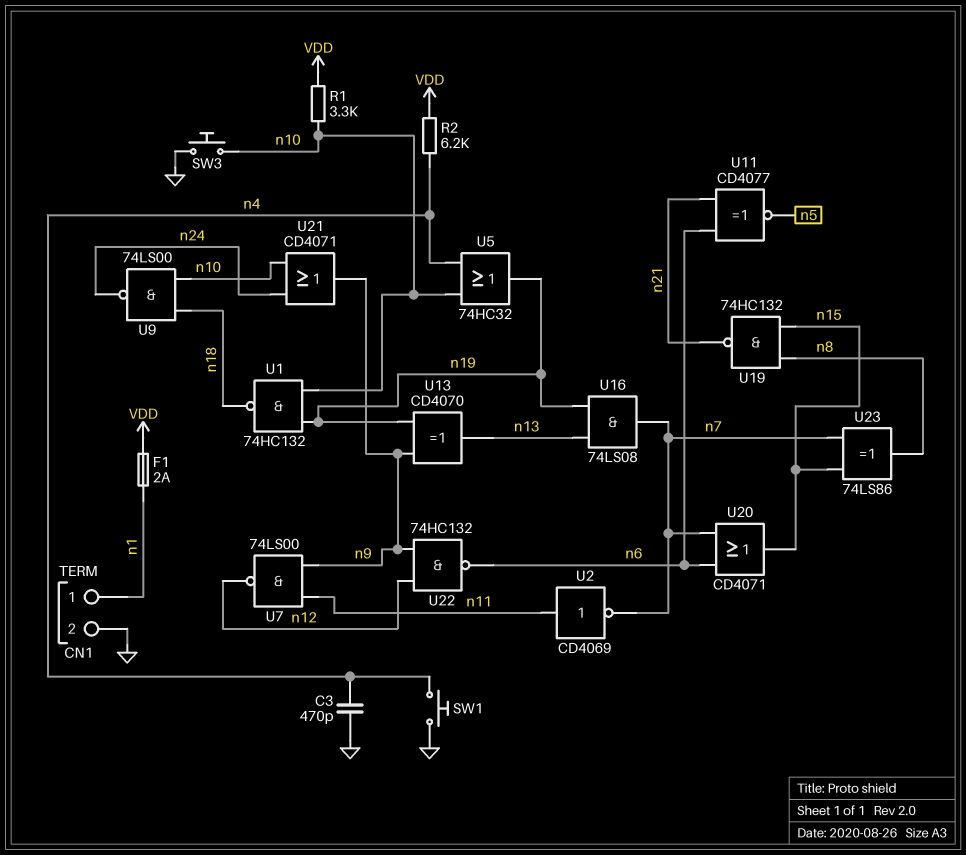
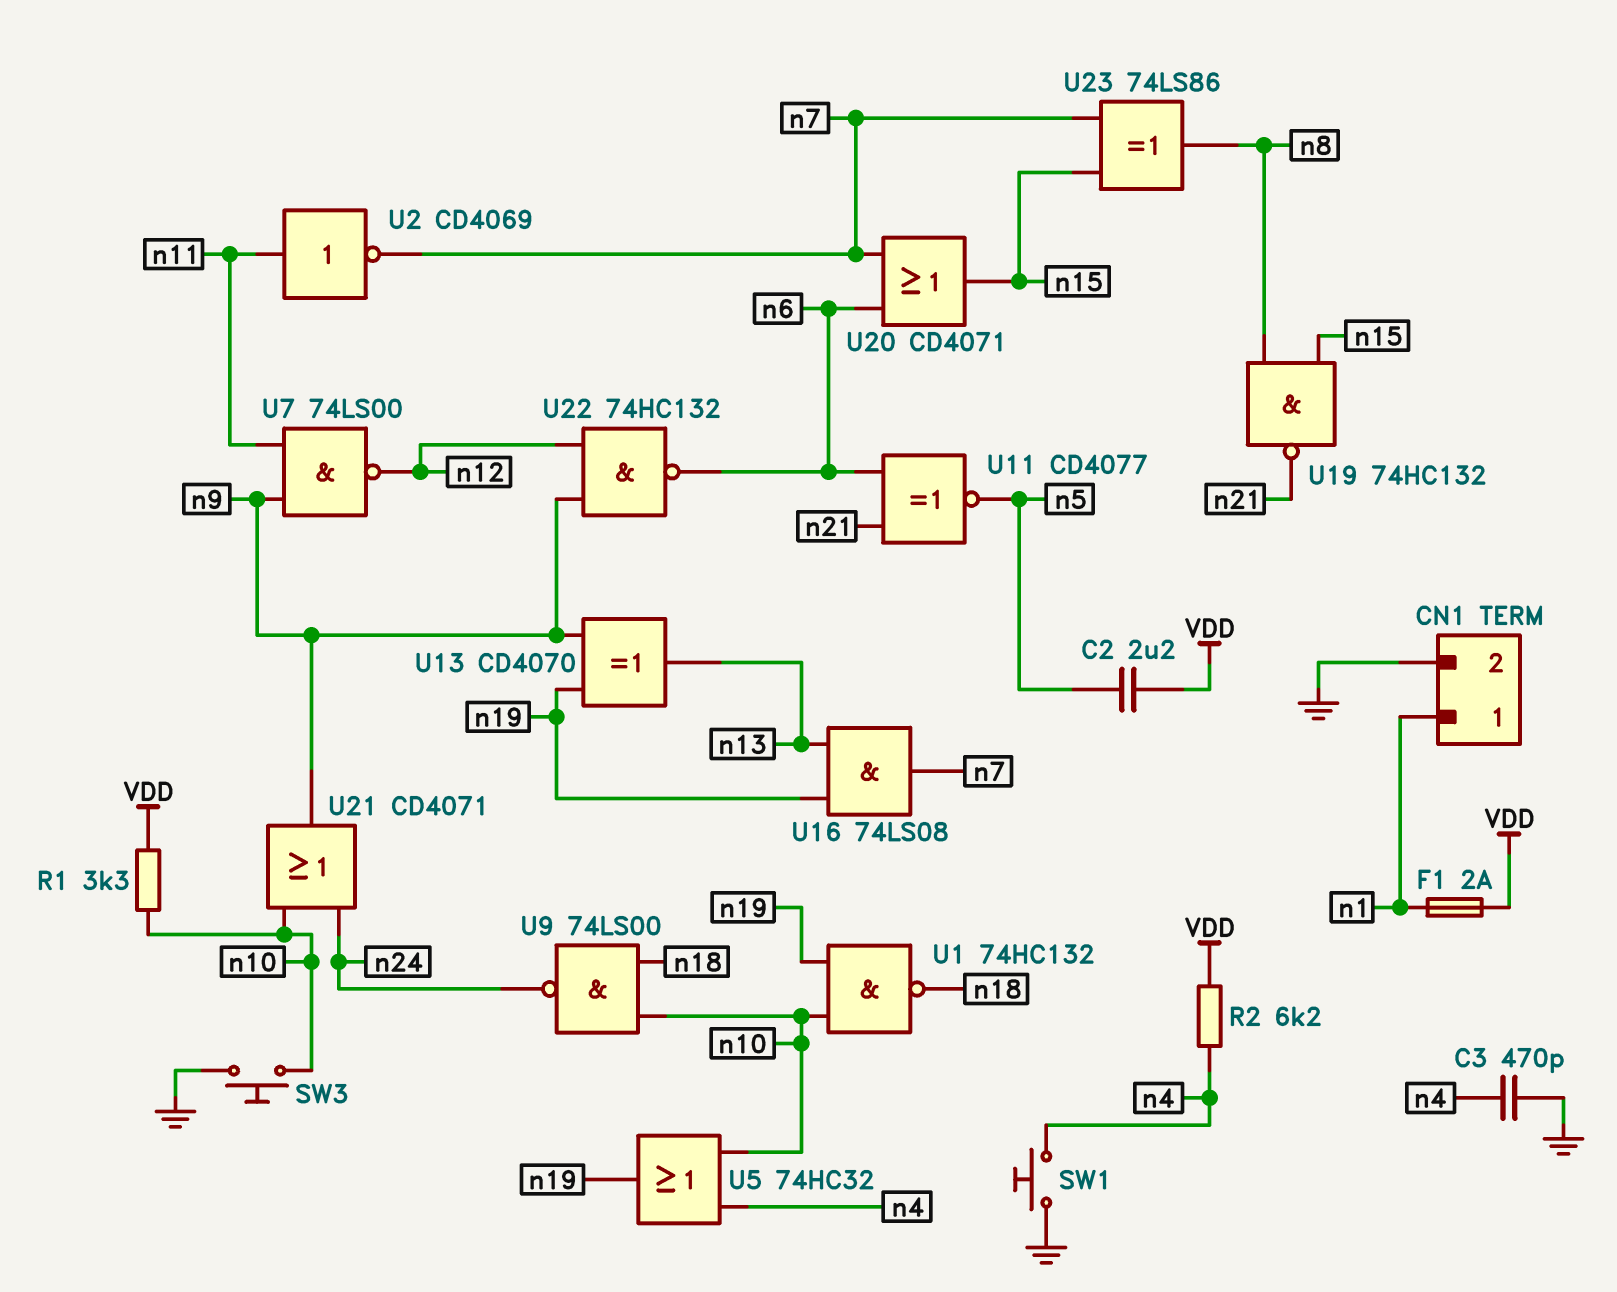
C2: none -> 2.2uF (VDD, n5)

